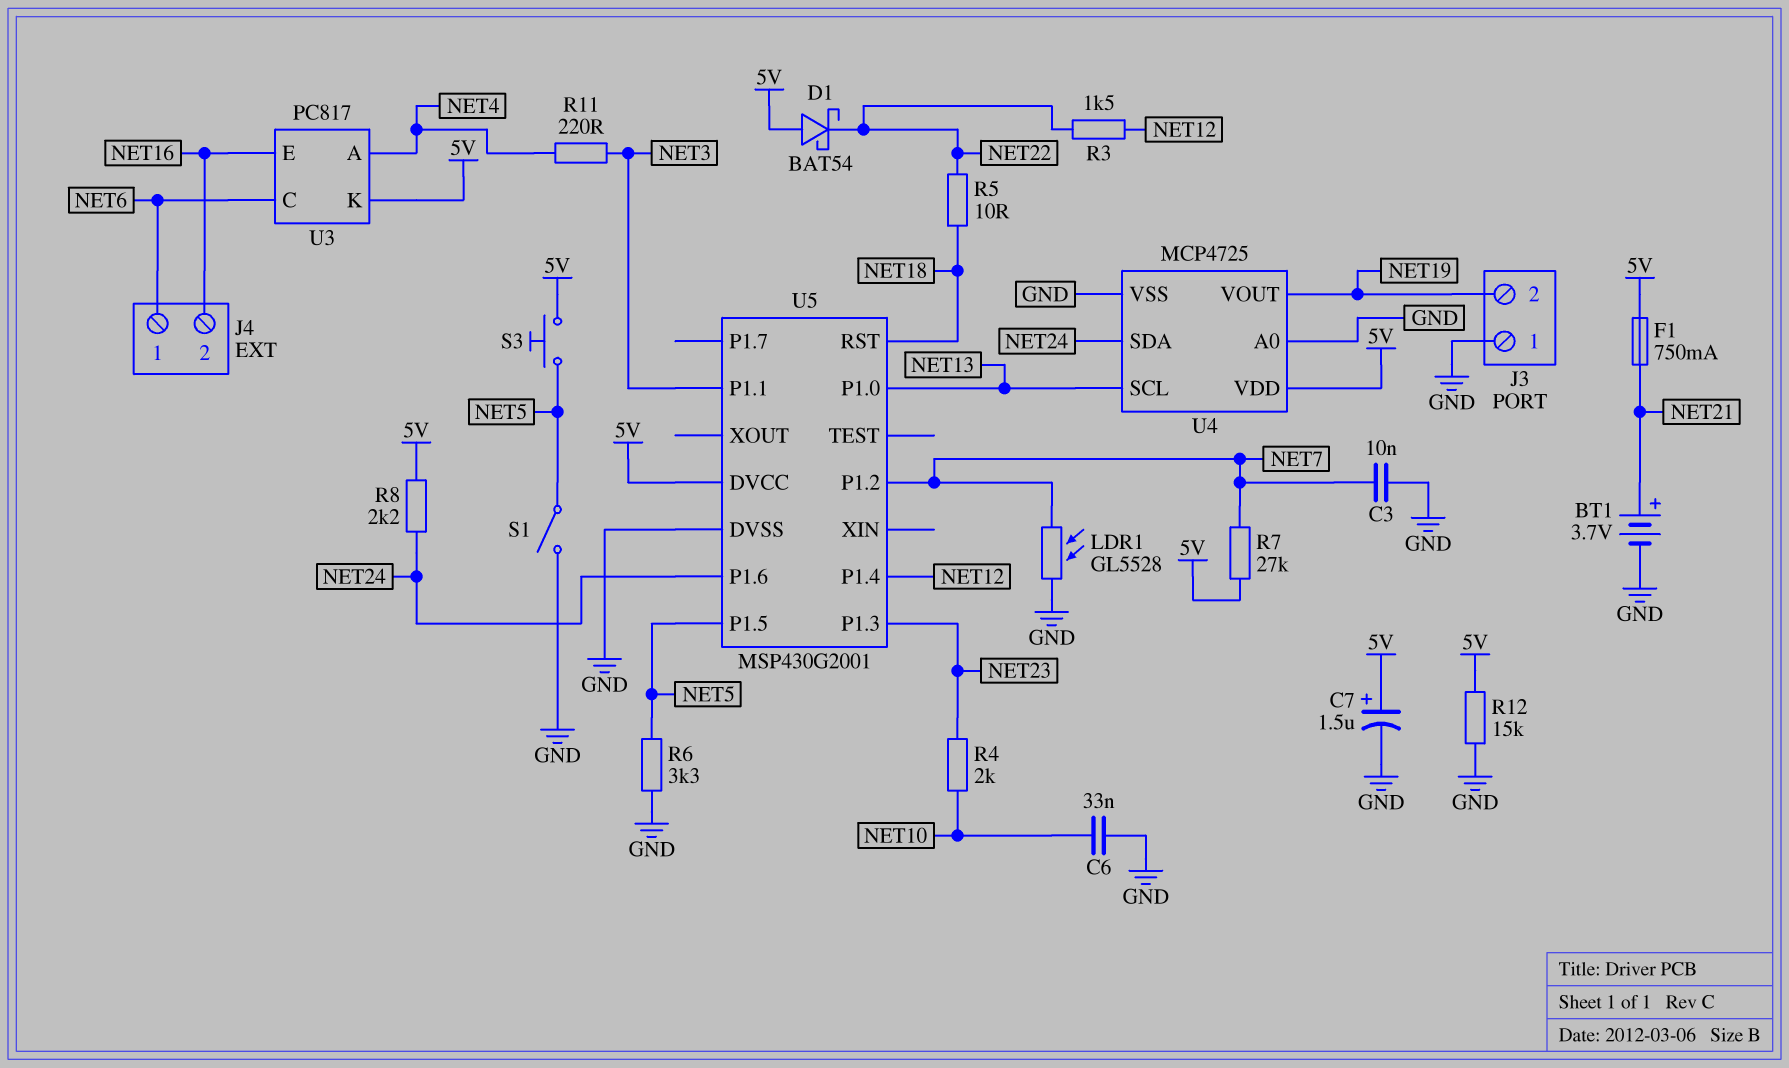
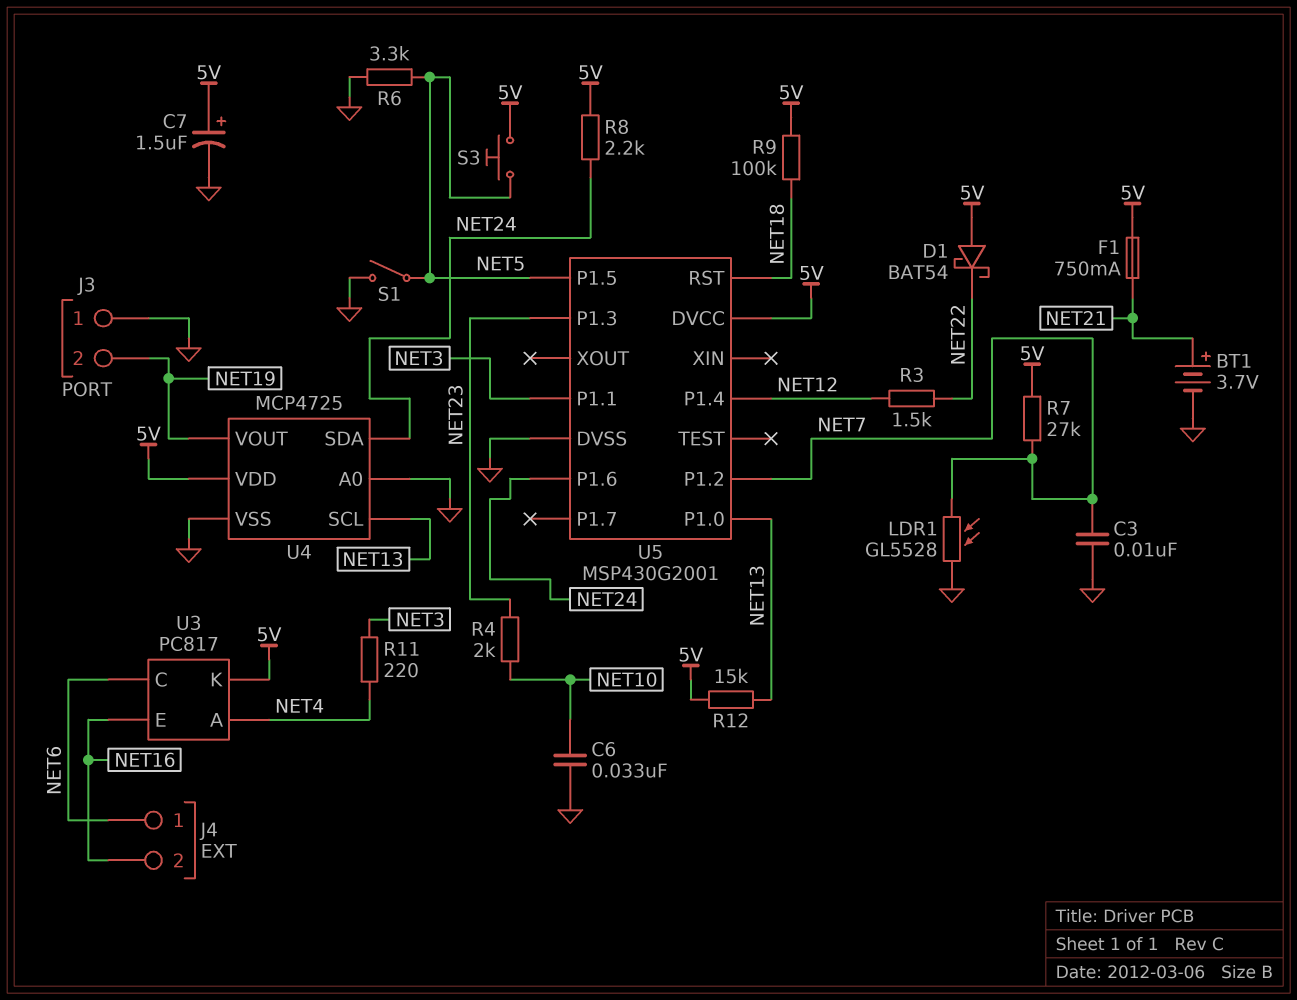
R5: 10 (NET18, NET22) -> none
R9: none -> 100k (5V, NET18)
R12: 15k (5V, GND) -> 15k (5V, NET13)

